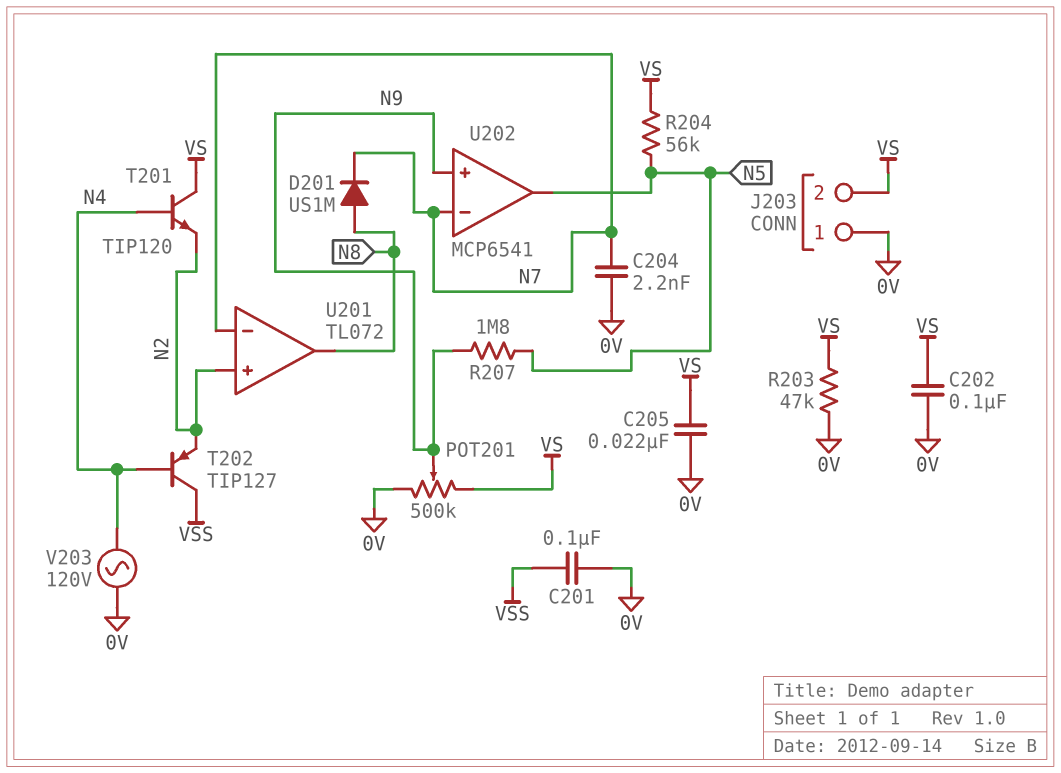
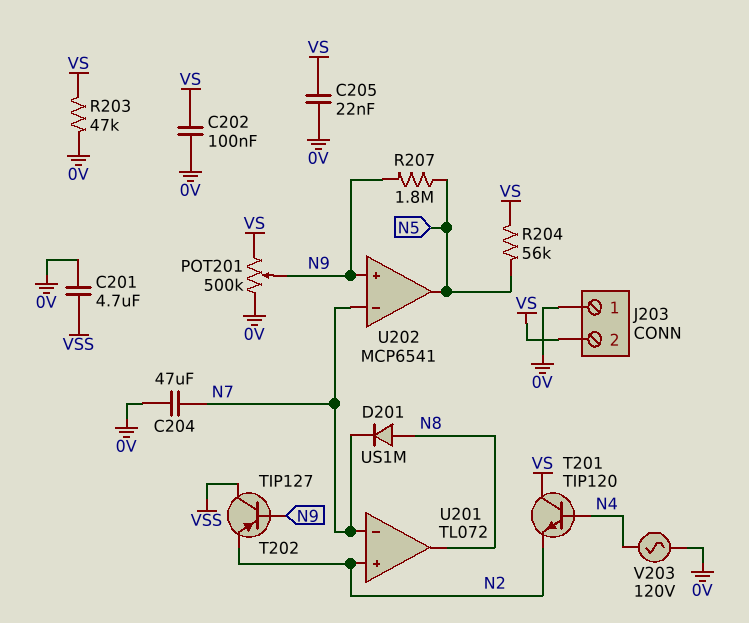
C201: 100nF (0V, VSS) -> 4.7uF (0V, VSS)
C204: 2.2nF (0V, N7) -> 47uF (0V, N7)
T202: PNP TIP127 (B N4, C VSS, E N2) -> PNP TIP127 (B N9, C VSS, E N2)

